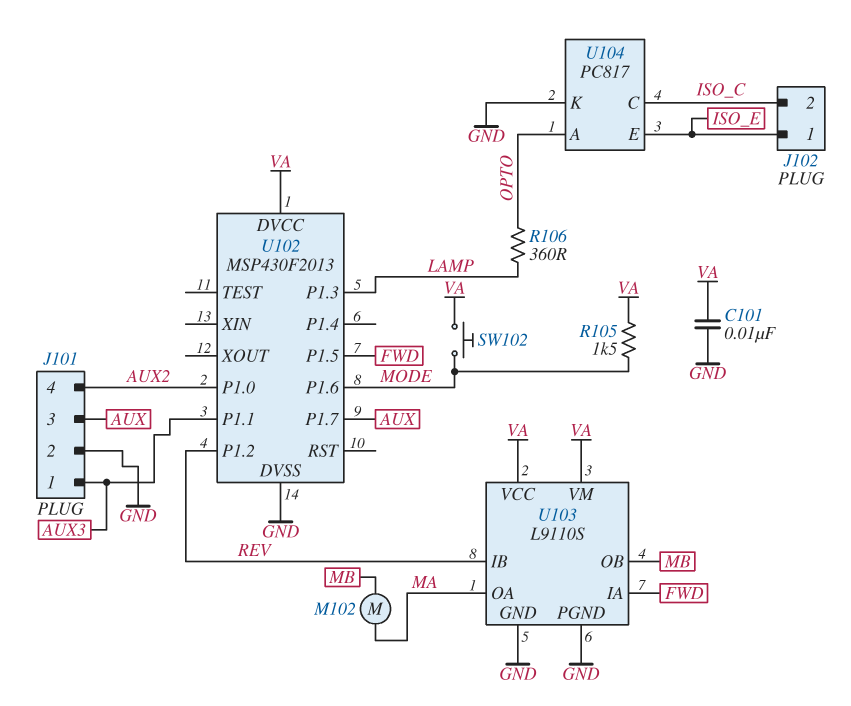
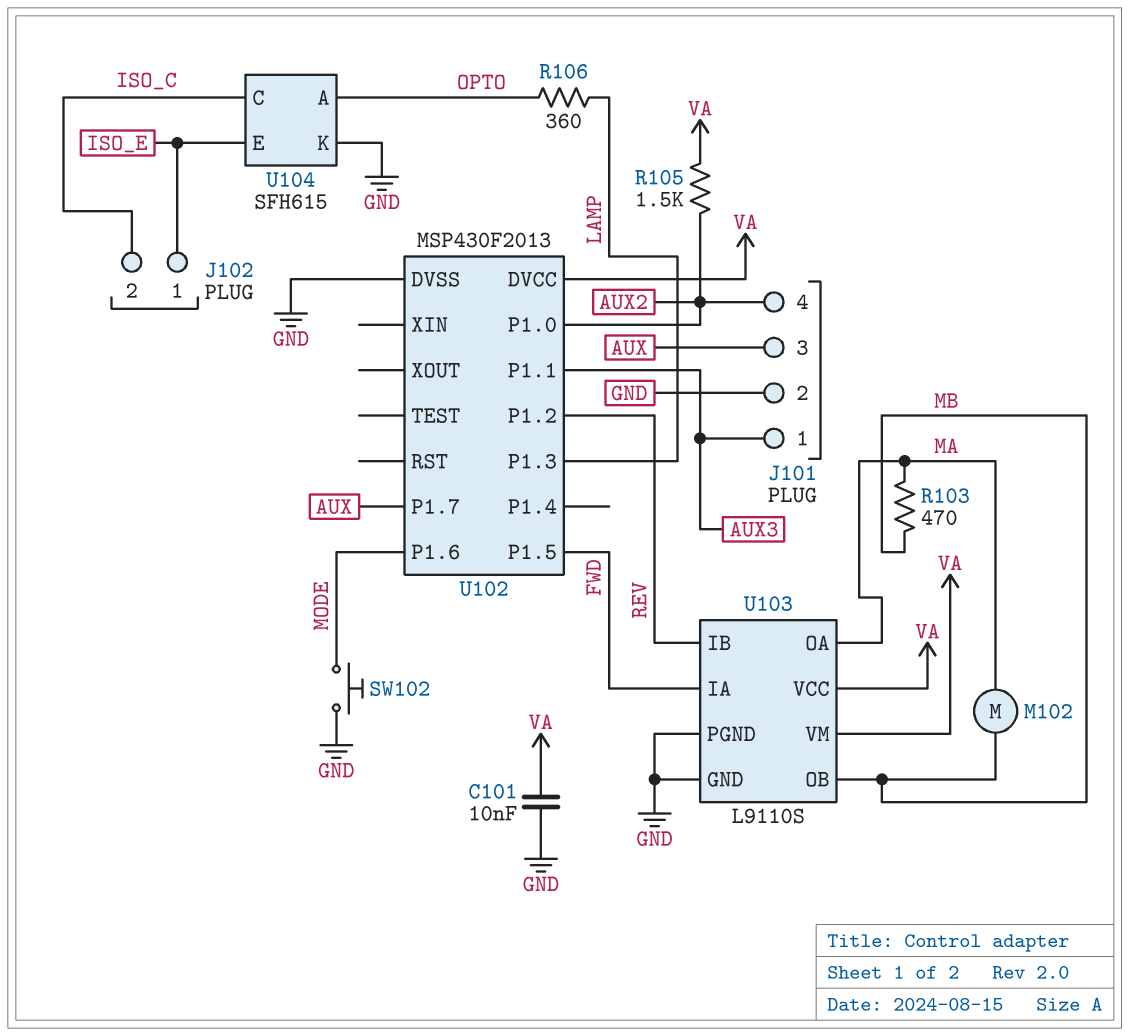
R103: none -> 470 (MA, MB)
R105: 1.5k (MODE, VA) -> 1.5k (AUX2, VA)
SW102: button (MODE, VA) -> button (GND, MODE)
U104: PC817 -> SFH615

